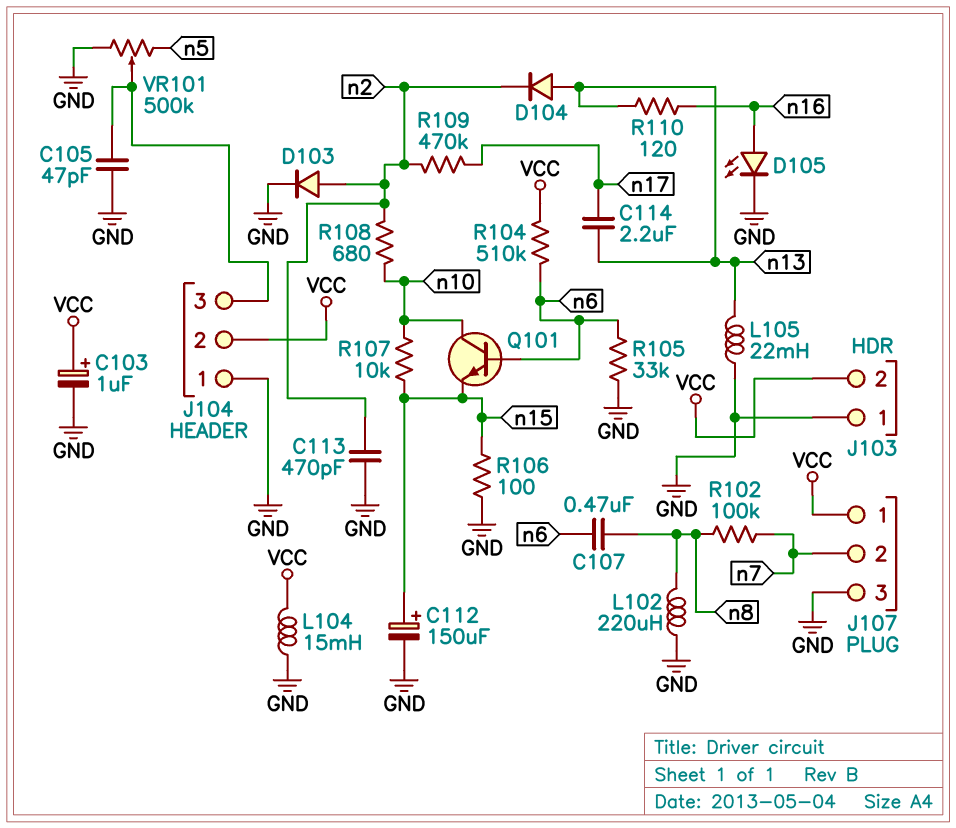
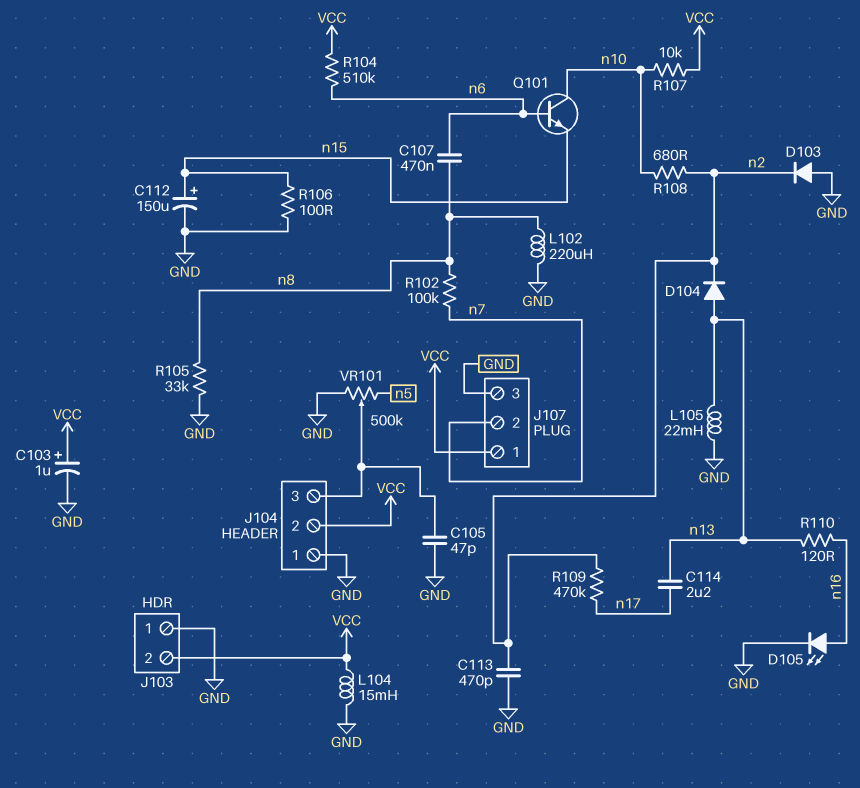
D103: diode (A n2, K GND) -> diode (A GND, K n2)
R105: 33k (GND, n6) -> 33k (GND, n8)
R107: 10k (n10, n15) -> 10k (VCC, n10)

